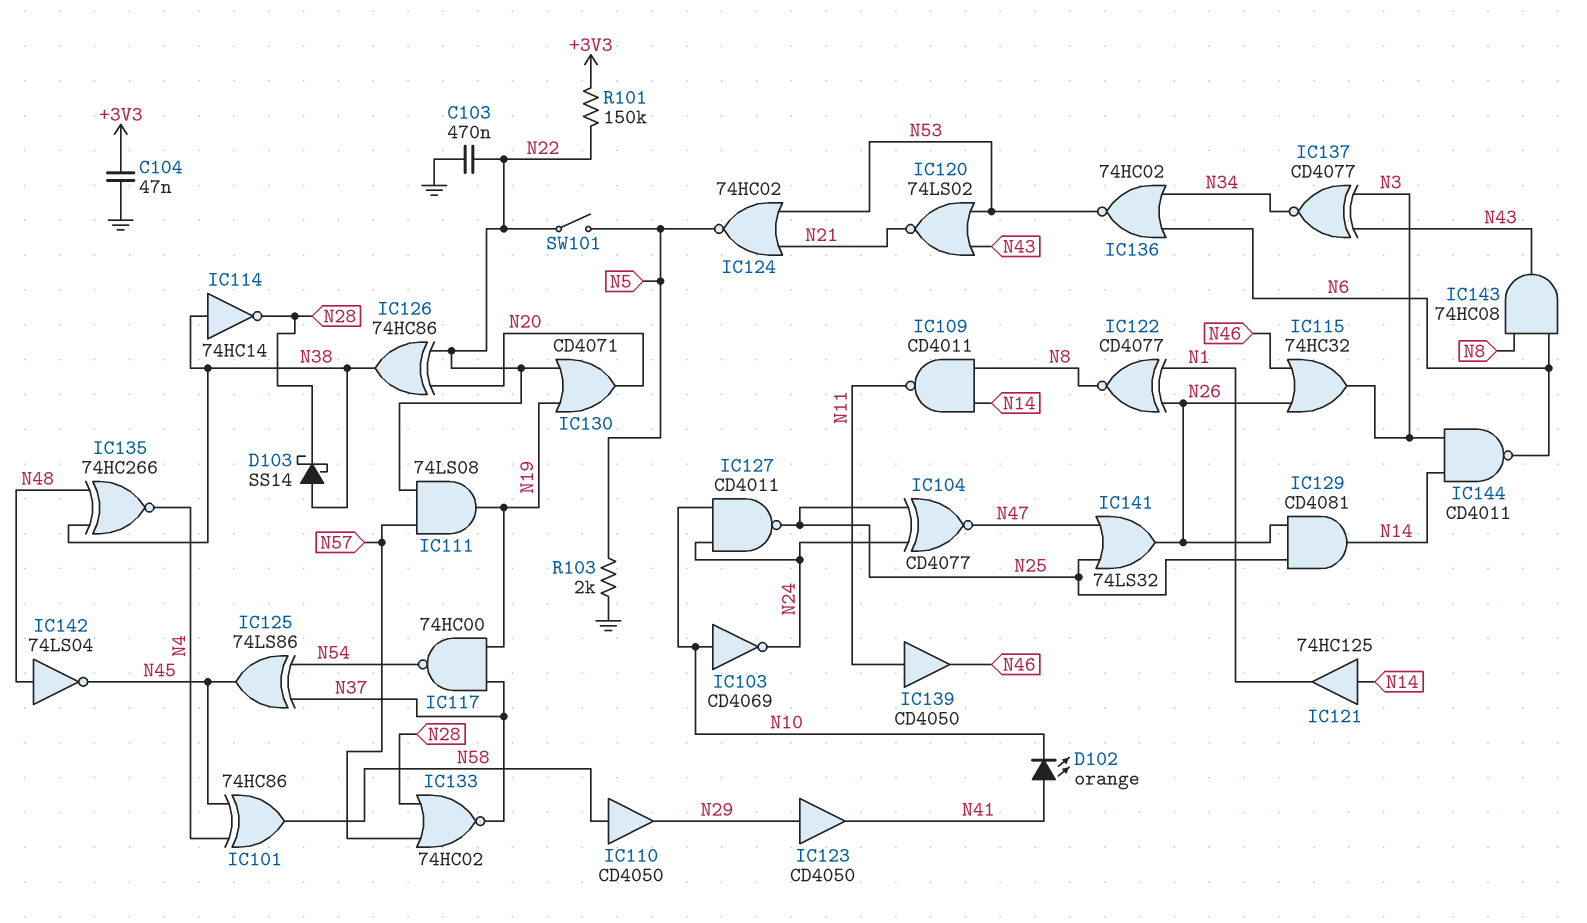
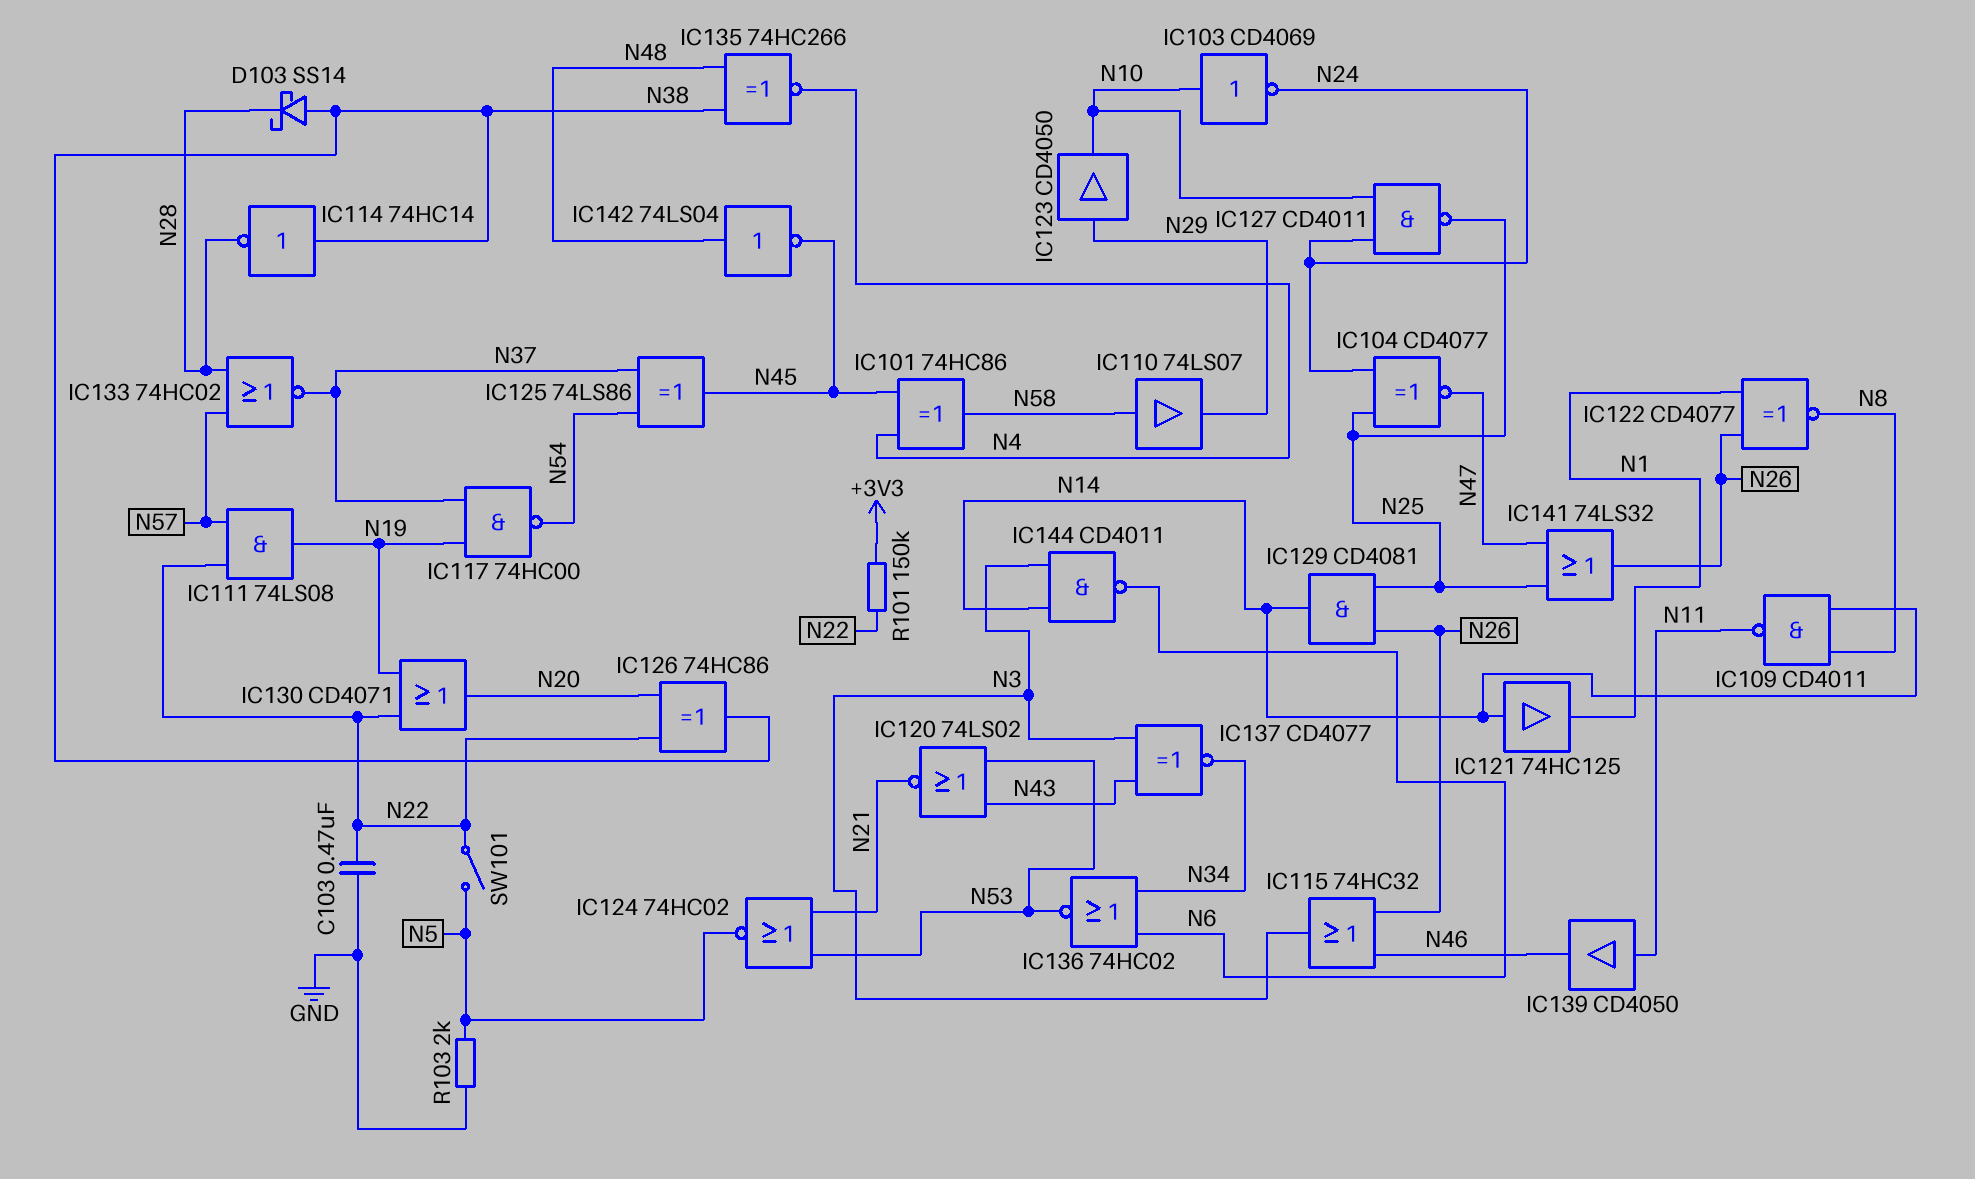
C104: 47nF (+3V3, GND) -> none
D102: LED orange (A N41, K N10) -> none
IC110: buffer CD4050 (in N58, out N29) -> buffer 74LS07 (in N58, out N29)
IC123: buffer CD4050 (in N29, out N41) -> buffer CD4050 (in N29, out N10)
IC143: AND 74HC08 (in N6, in N8, out N43) -> none

